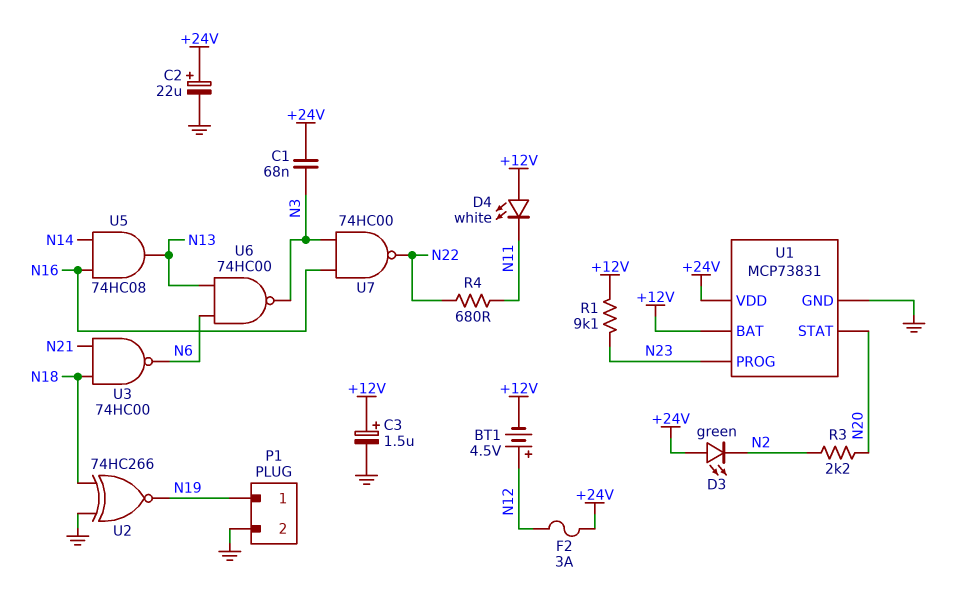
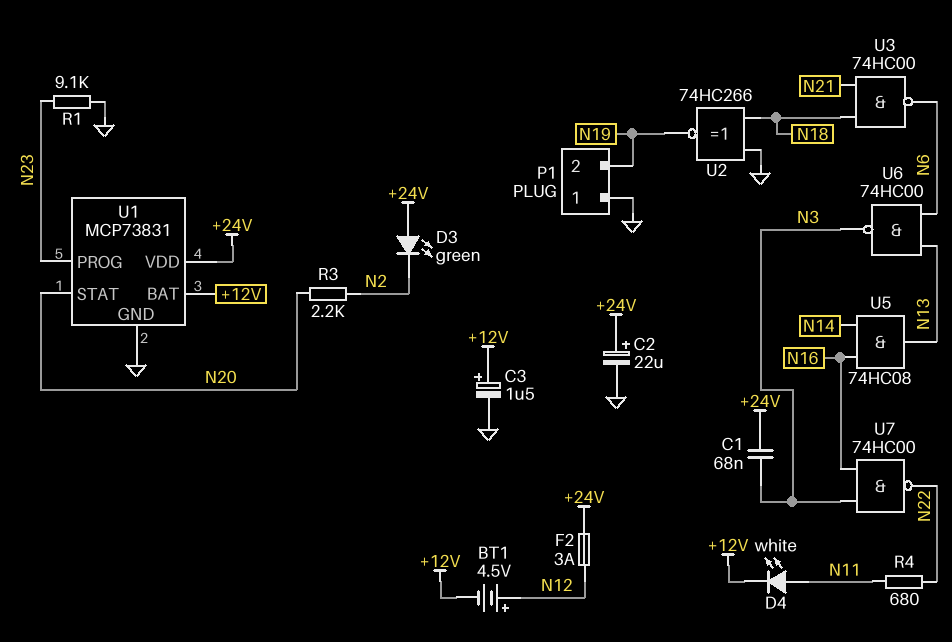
D4: LED white (A +12V, K N11) -> LED white (A N11, K +12V)
P1 pin 1: N19 -> GND
P1 pin 2: GND -> N19
R1: 9.1k (+12V, N23) -> 9.1k (GND, N23)

